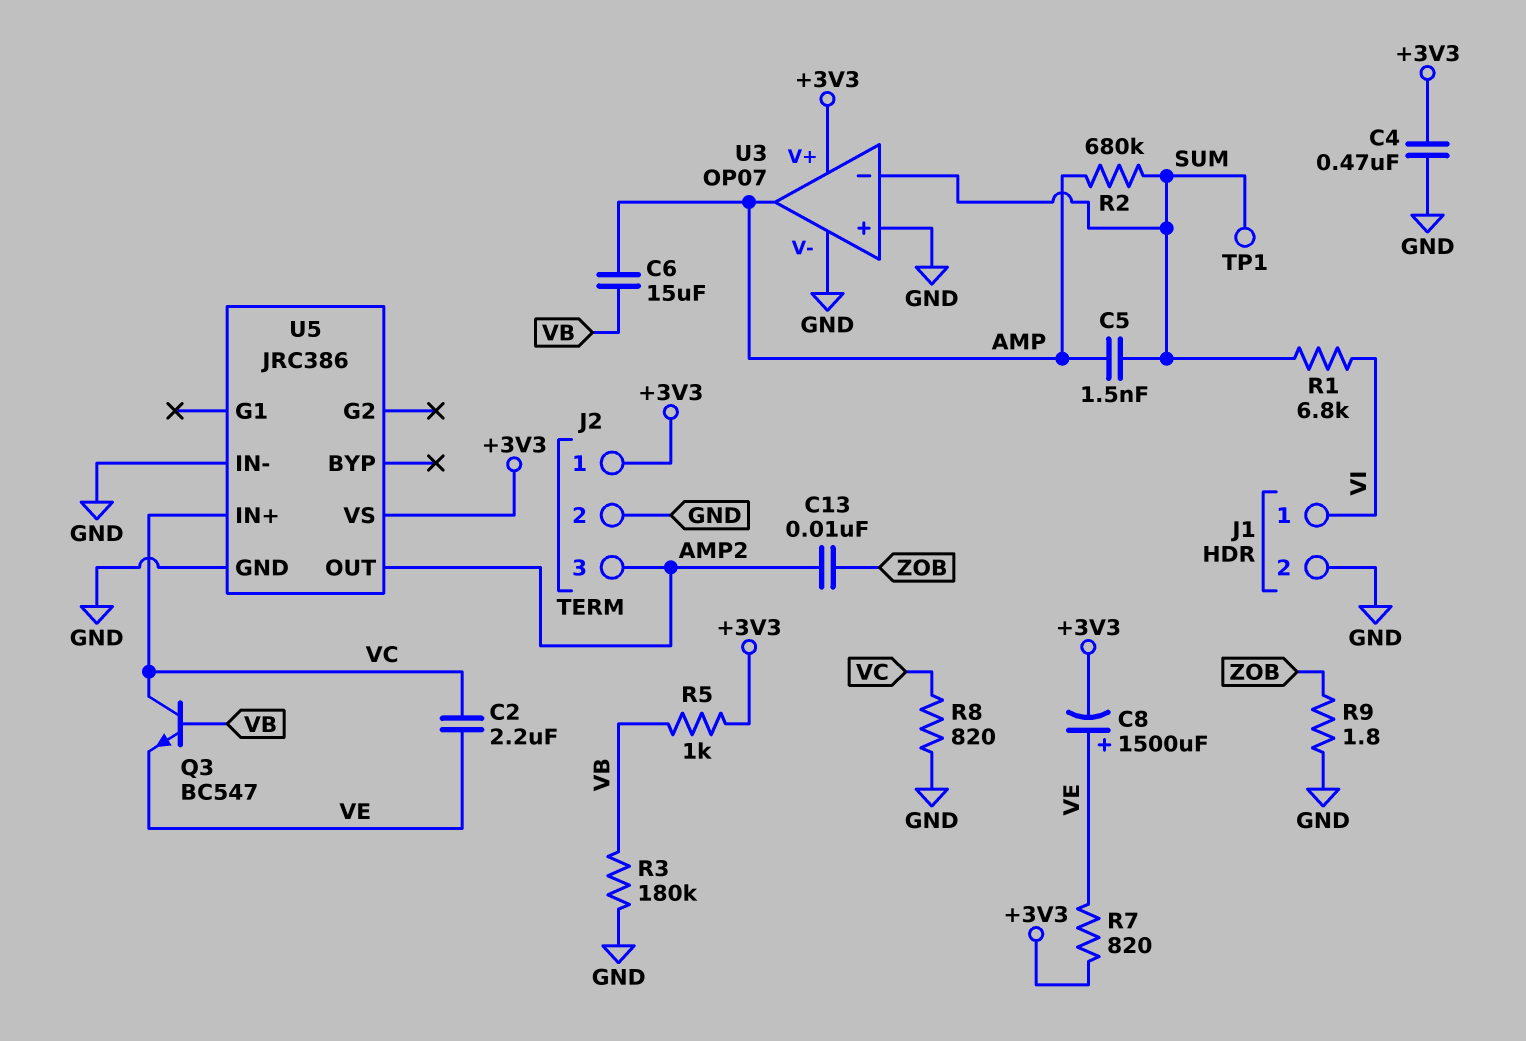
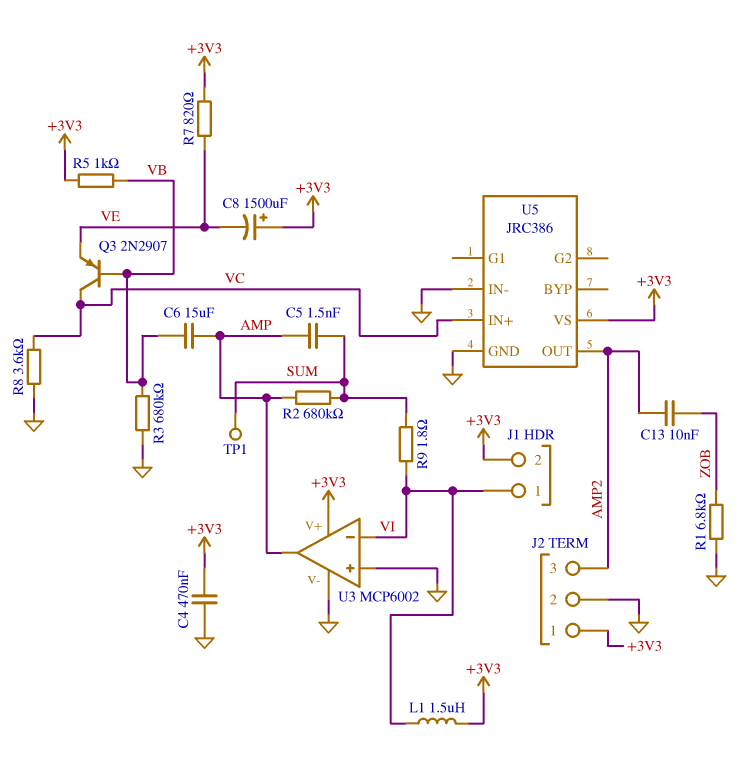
C2: 2.2uF (VC, VE) -> none
C8: 1500uF (plus VE, minus +3V3) -> 1500uF (plus +3V3, minus VE)
J1 pin 2: GND -> +3V3
L1: none -> 1.5uH (+3V3, VI)
Q3: NPN BC547 (B VB, C VC, E VE) -> PNP 2N2907 (B VB, C VC, E VE)
R1: 6.8k (SUM, VI) -> 6.8k (GND, ZOB)
R3: 180k (GND, VB) -> 680k (GND, VB)
R8: 820 (GND, VC) -> 3.6k (GND, VC)
R9: 1.8 (GND, ZOB) -> 1.8 (SUM, VI)
U3: OP07 -> MCP6002
U3 pin in-: SUM -> VI

